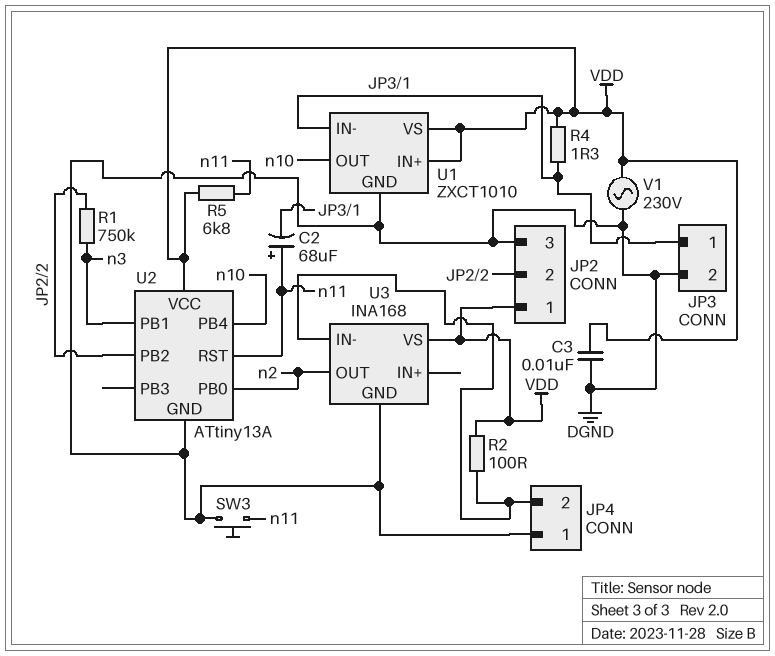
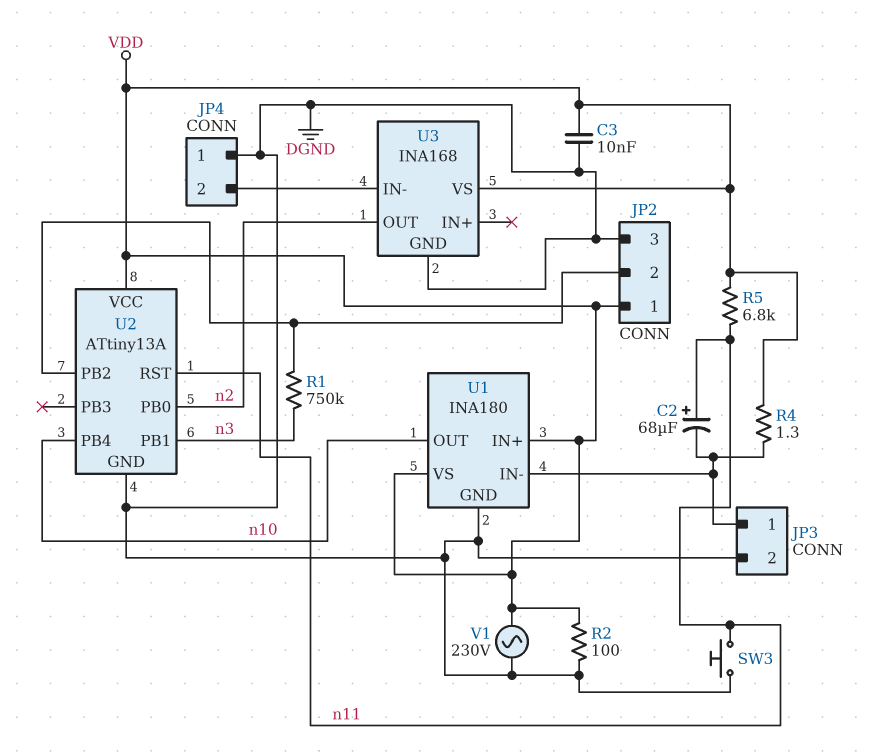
R2: 100 (JP4/2, VDD) -> 100 (DGND, VDD)
U1: ZXCT1010 -> INA180

